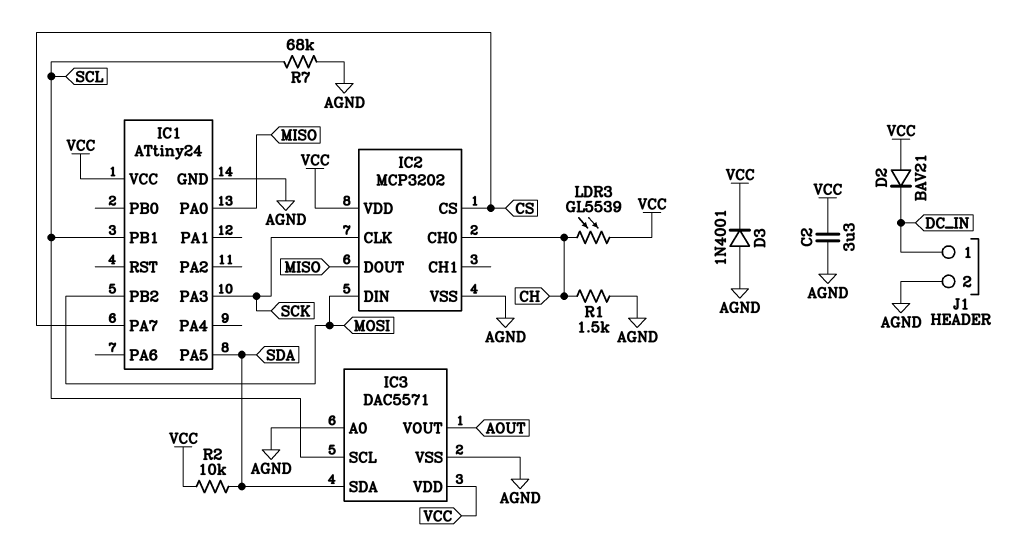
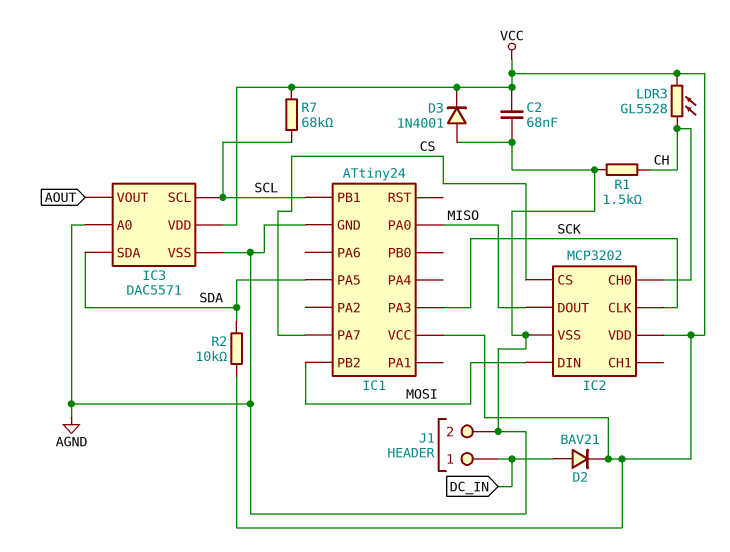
C2: 3.3uF (AGND, VCC) -> 68nF (AGND, VCC)
D2: diode BAV21 (A VCC, K DC_IN) -> diode BAV21 (A DC_IN, K VCC)
LDR3: GL5539 (CH, VCC) -> GL5528 (CH, VCC)
R7: 68k (AGND, SCL) -> 68k (SCL, VCC)

